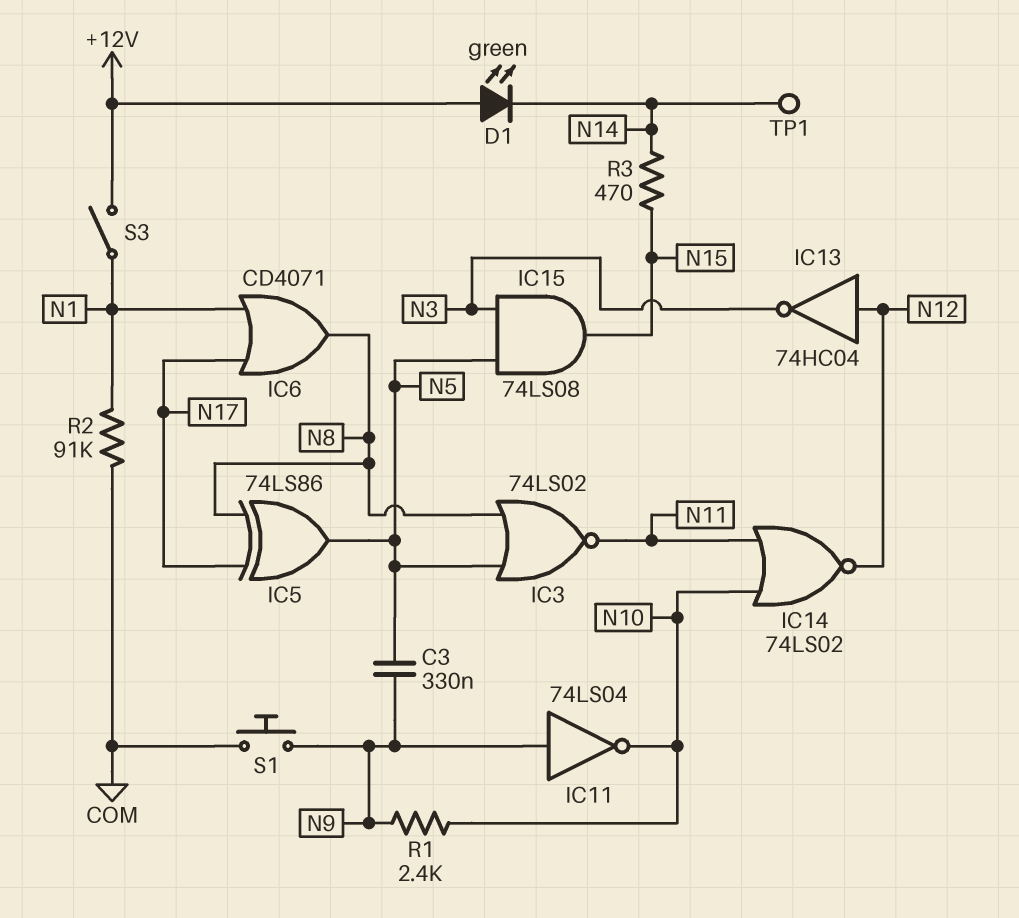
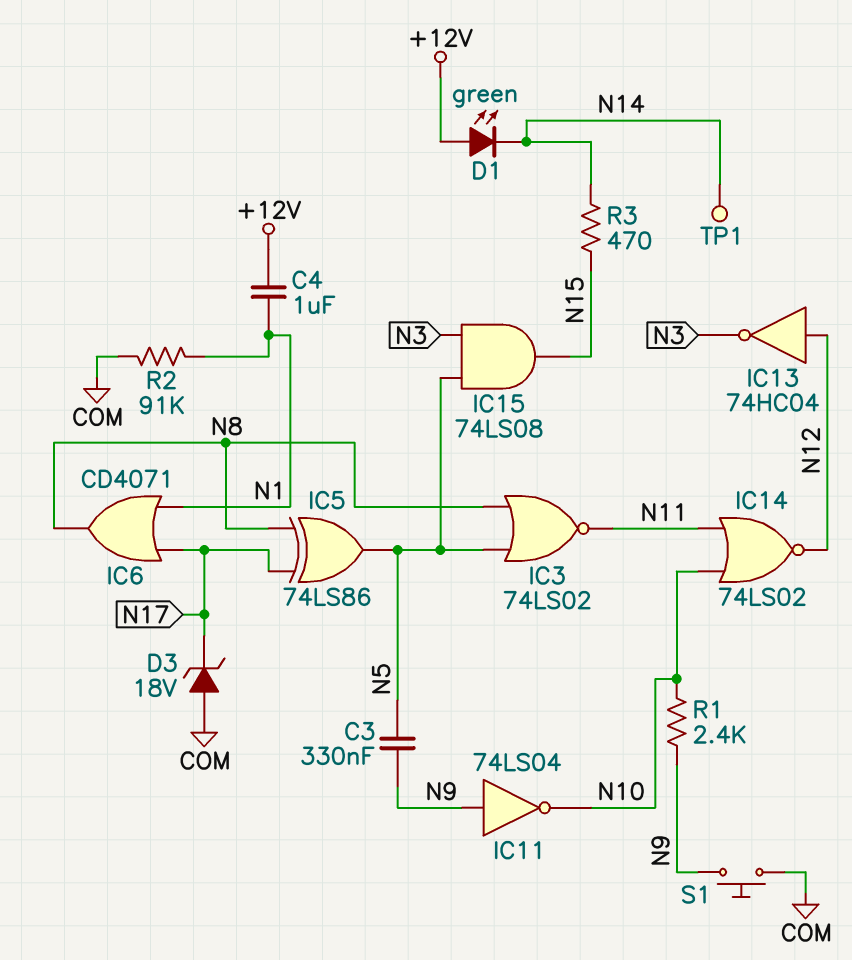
C4: none -> 1uF (+12V, N1)
D3: none -> zener 18V (A COM, K N17)
S3: switch (+12V, N1) -> none

